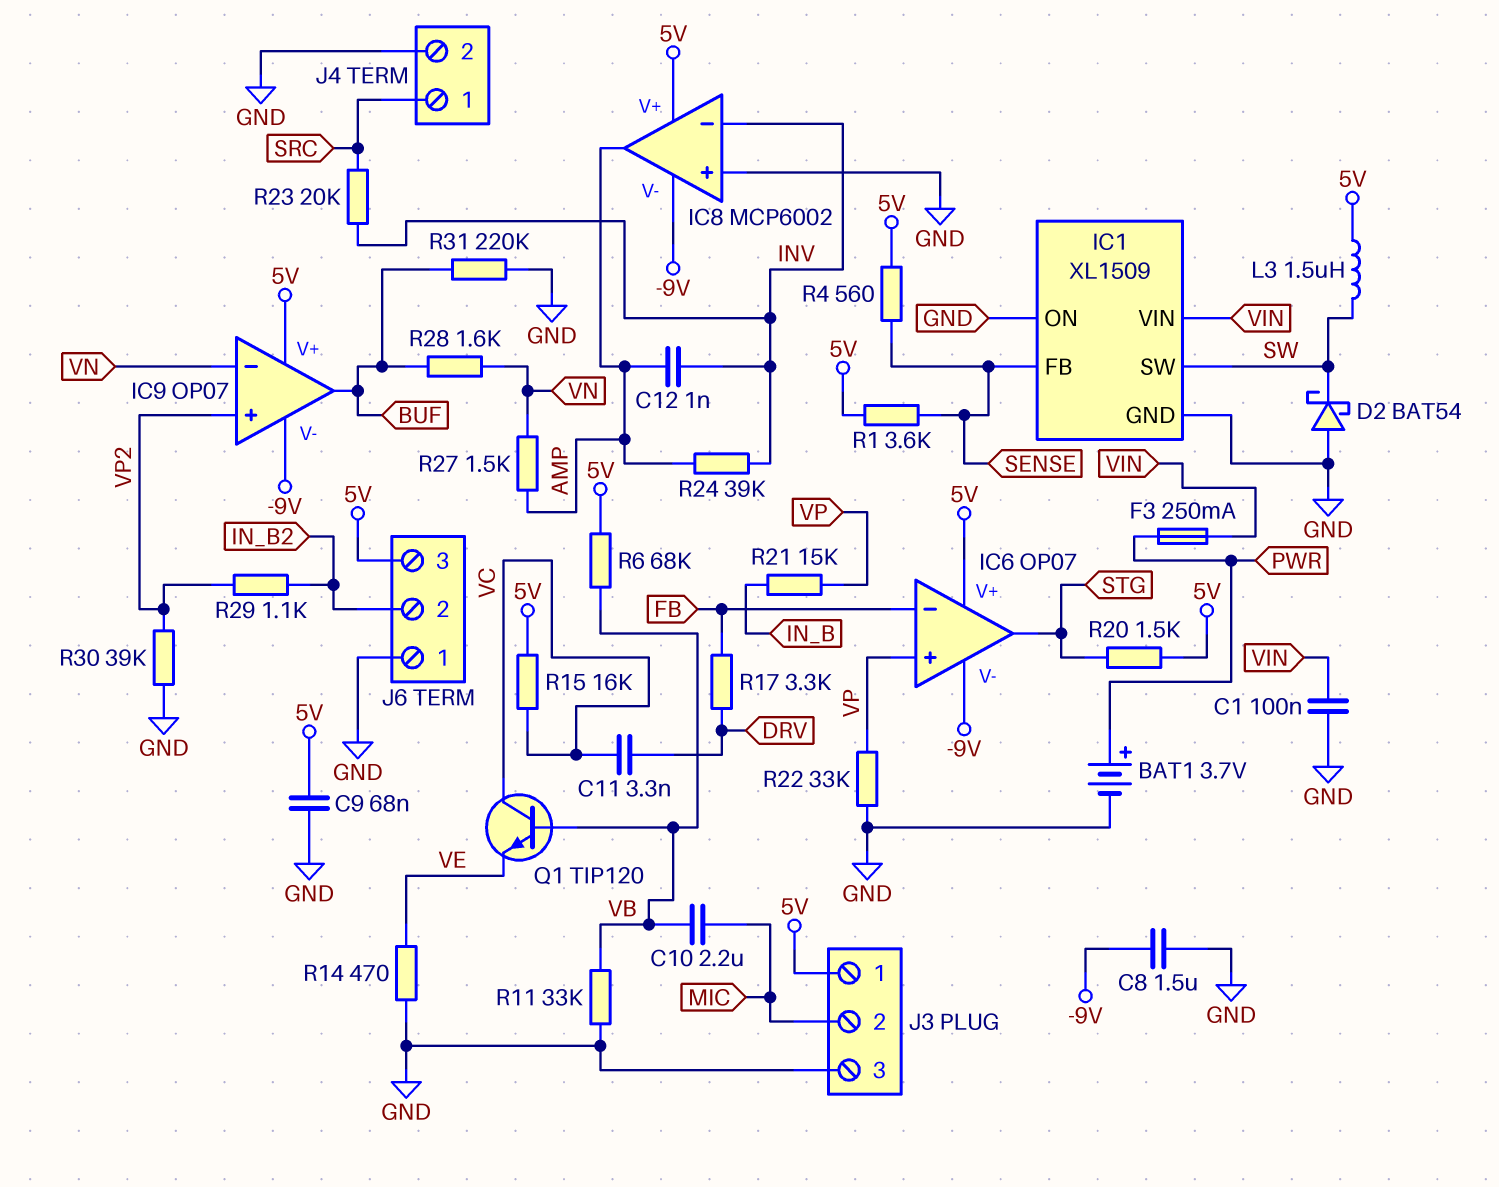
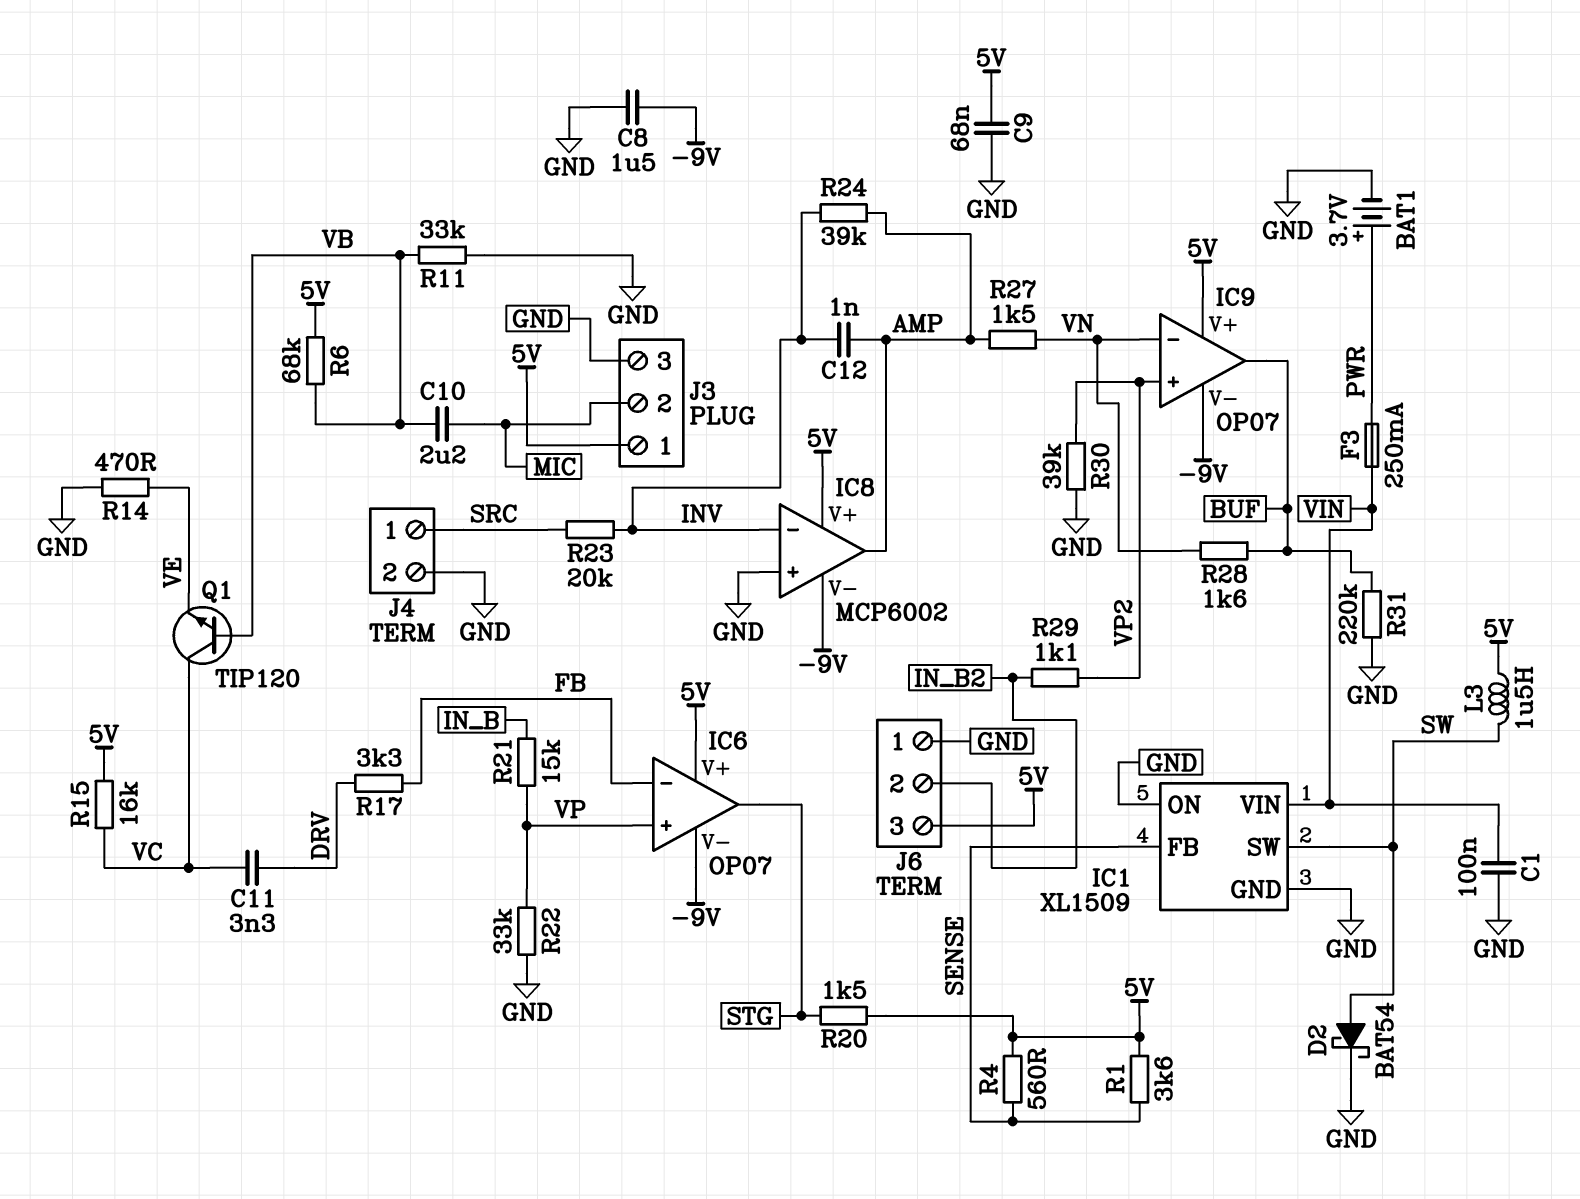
D2: schottky BAT54 (A GND, K SW) -> schottky BAT54 (A SW, K GND)

